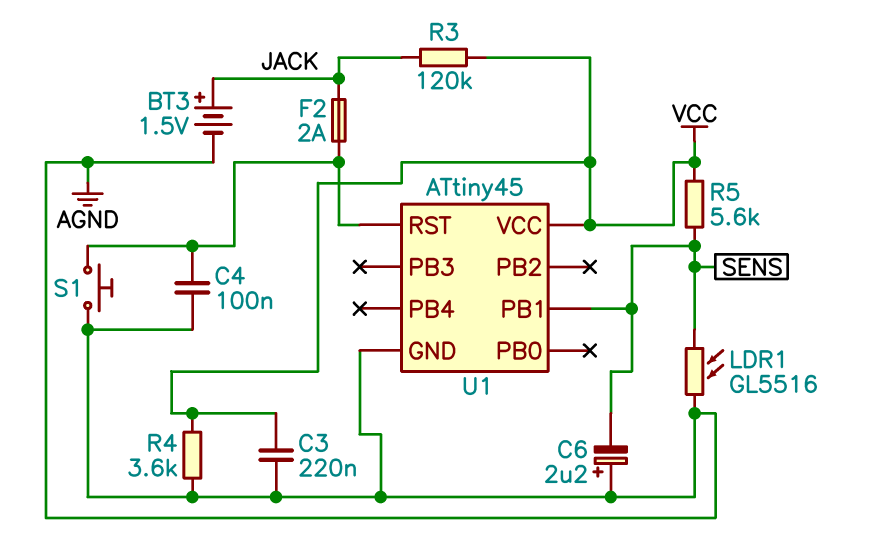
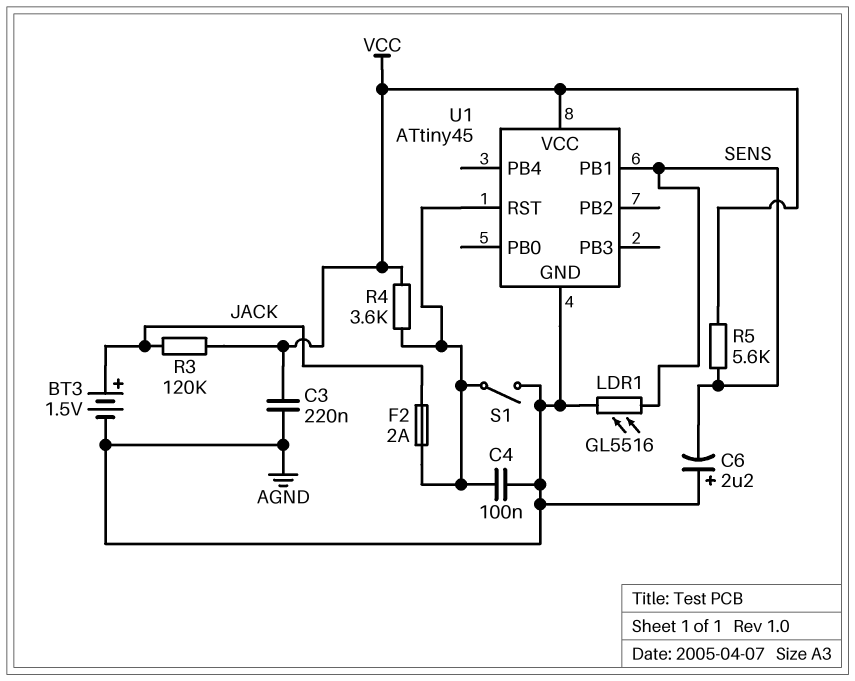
R4: 3.6k (AGND, VCC) -> 3.6k (U1/RST, VCC)
S1: button (AGND, U1/RST) -> switch (AGND, U1/RST)

